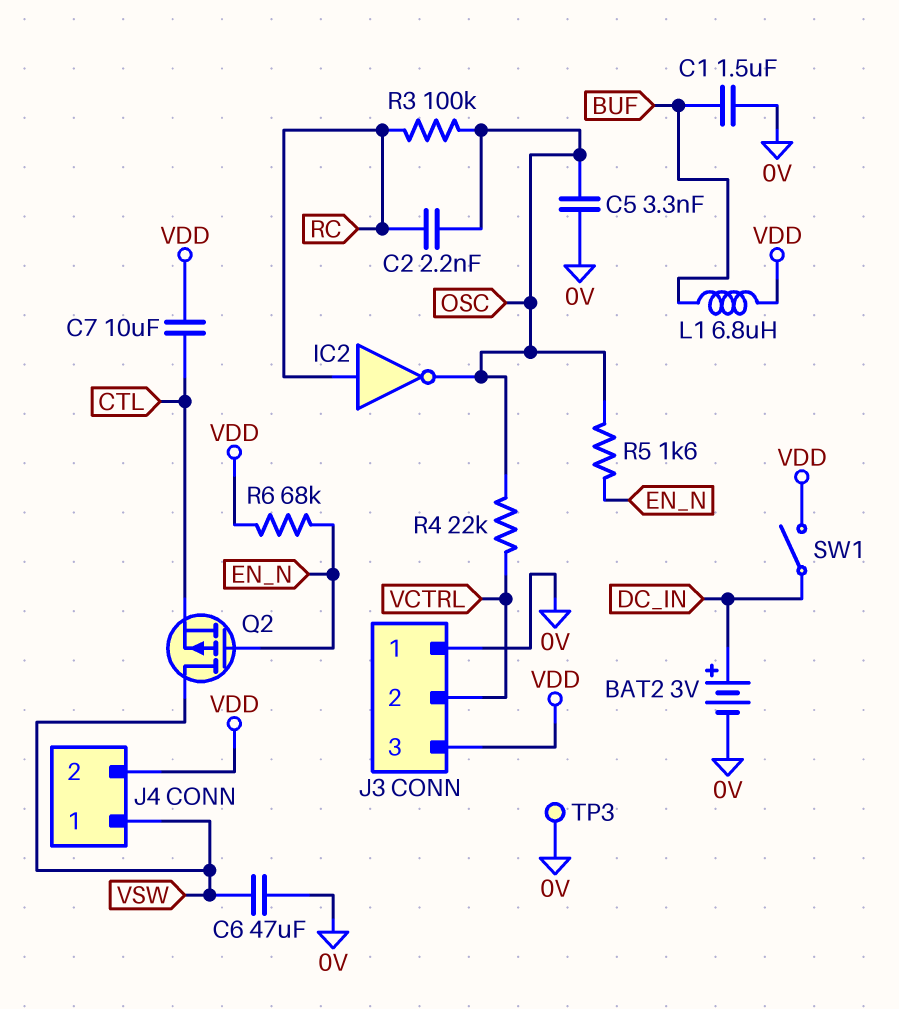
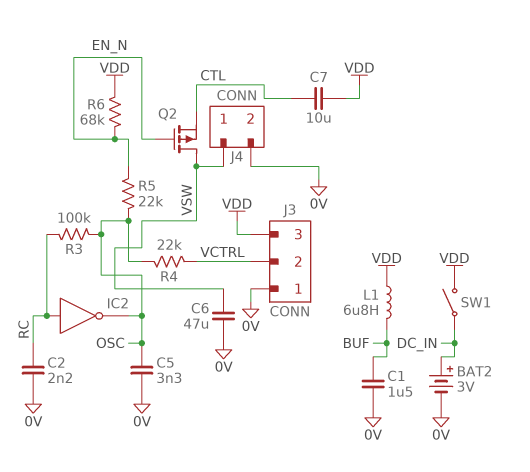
C2: 2.2nF (OSC, RC) -> 2.2nF (0V, RC)
J4 pin 2: VDD -> 0V
R5: 1.6k (EN_N, OSC) -> 22k (EN_N, OSC)
TP3: test point (0V) -> none

